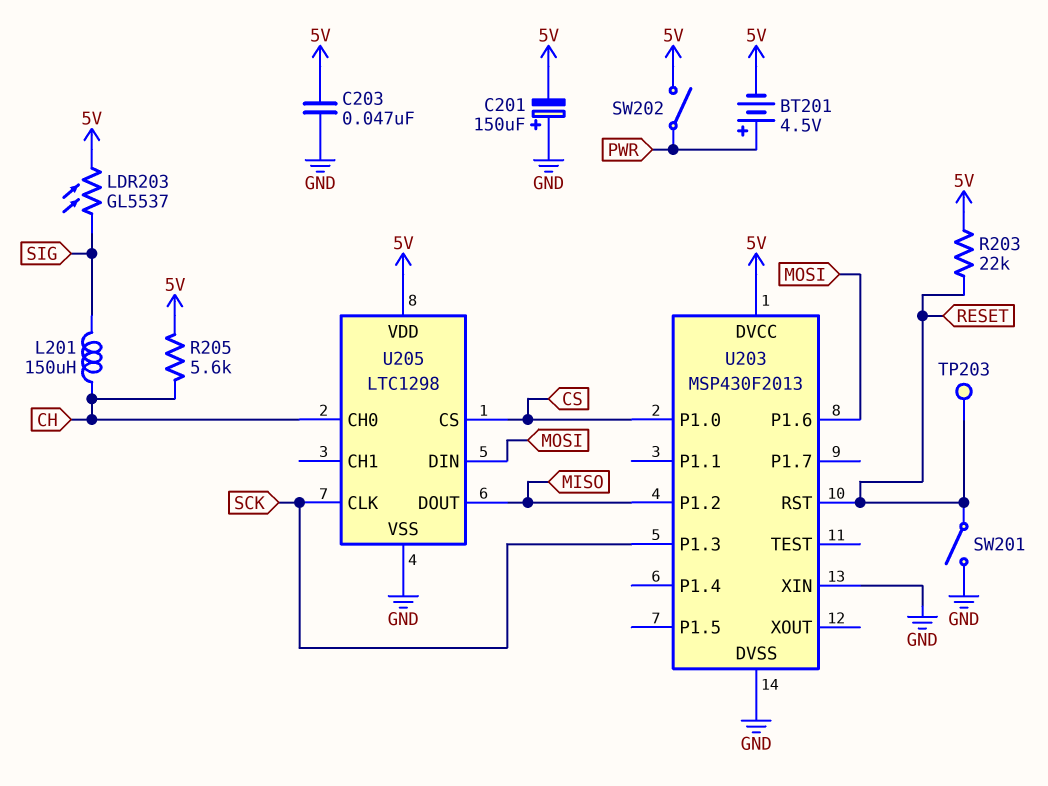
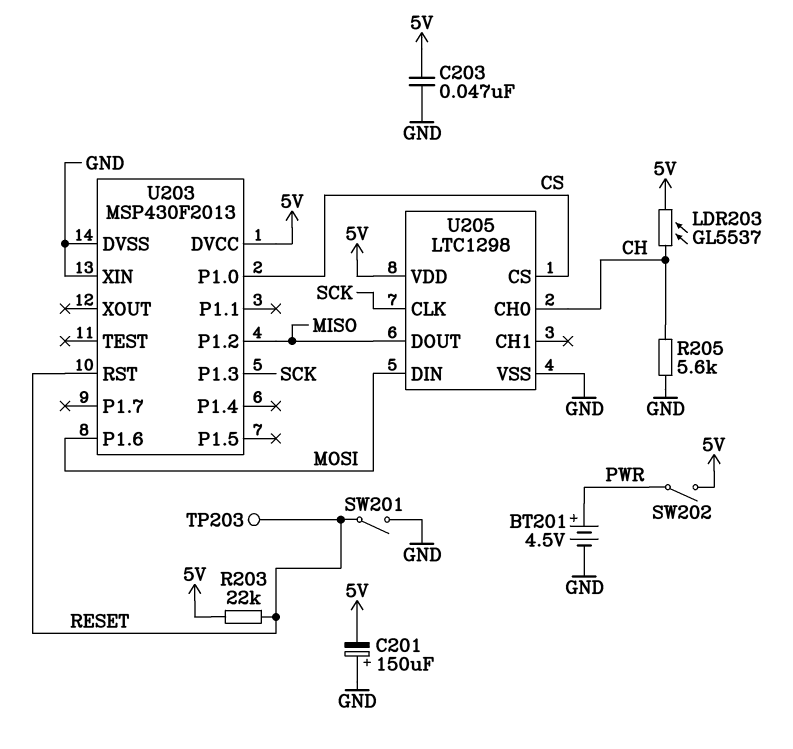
BT201: 4.5V (plus PWR, minus 5V) -> 4.5V (plus PWR, minus GND)
L201: 150uH (CH, SIG) -> none
LDR203: GL5537 (5V, SIG) -> GL5537 (5V, CH)
R205: 5.6k (5V, CH) -> 5.6k (CH, GND)

